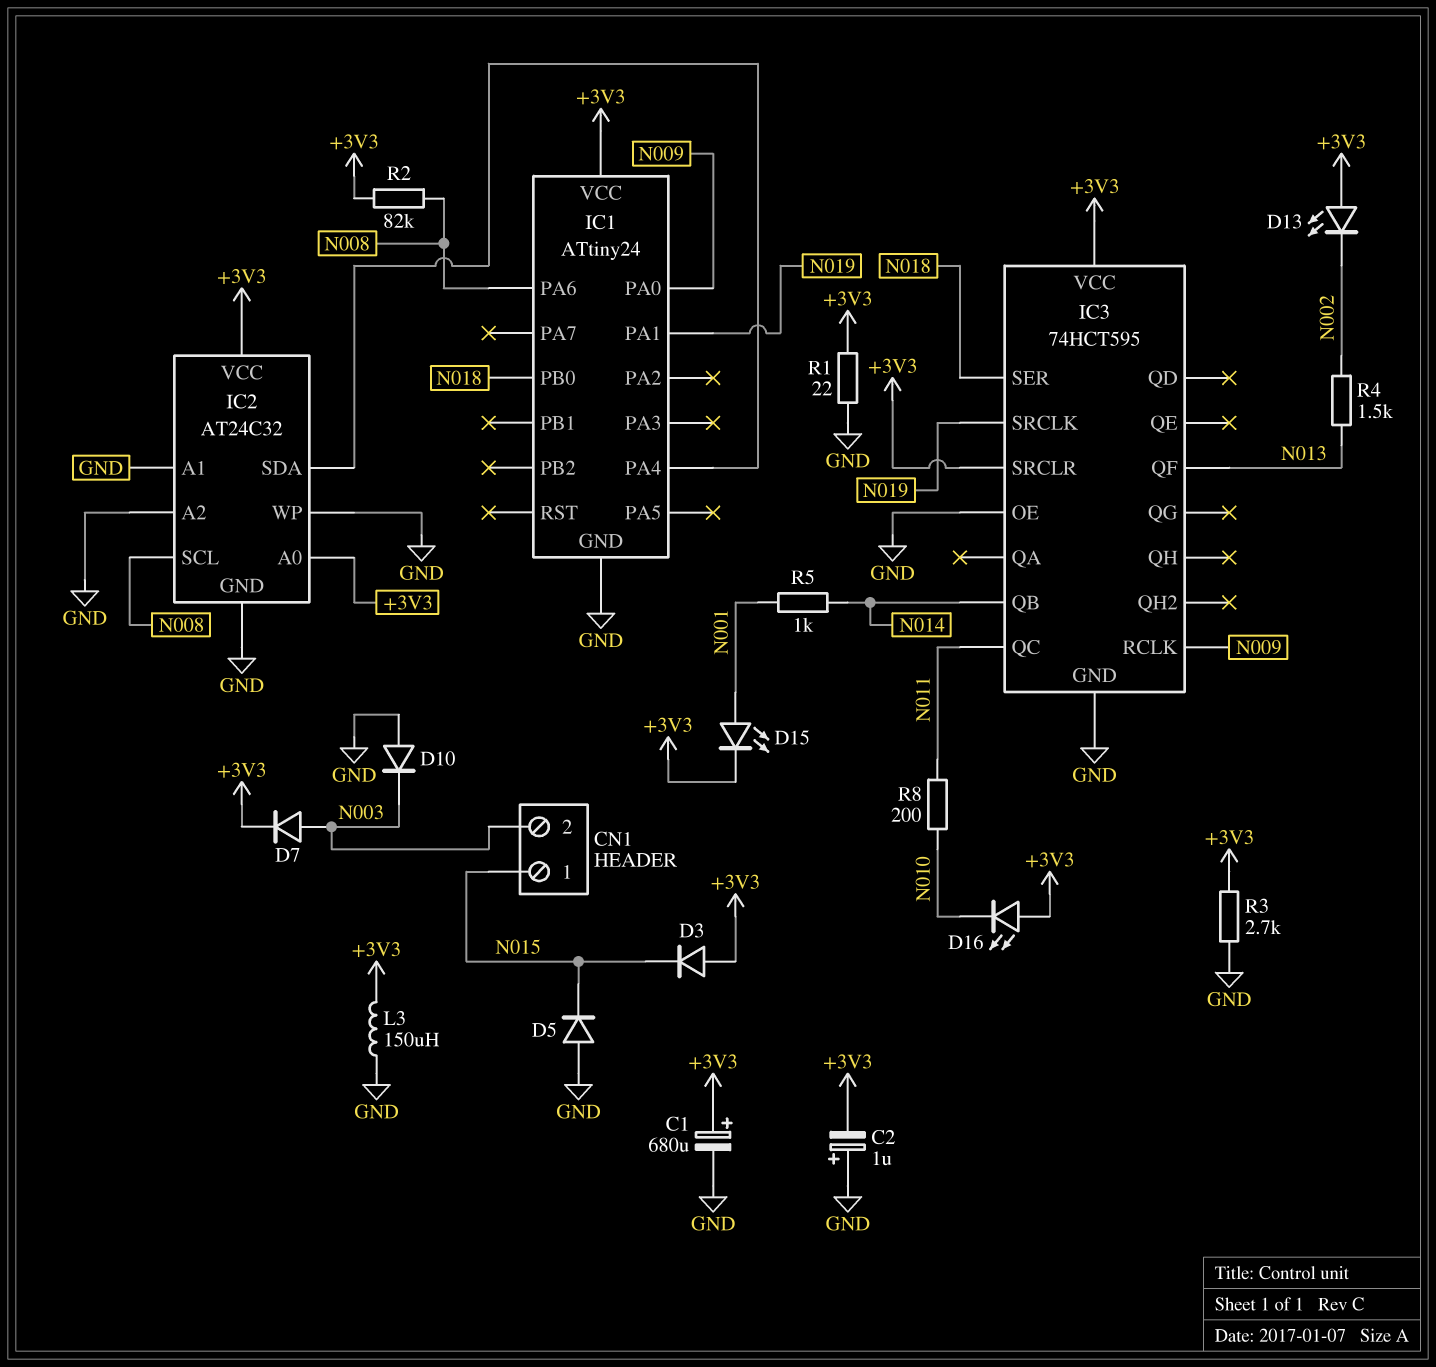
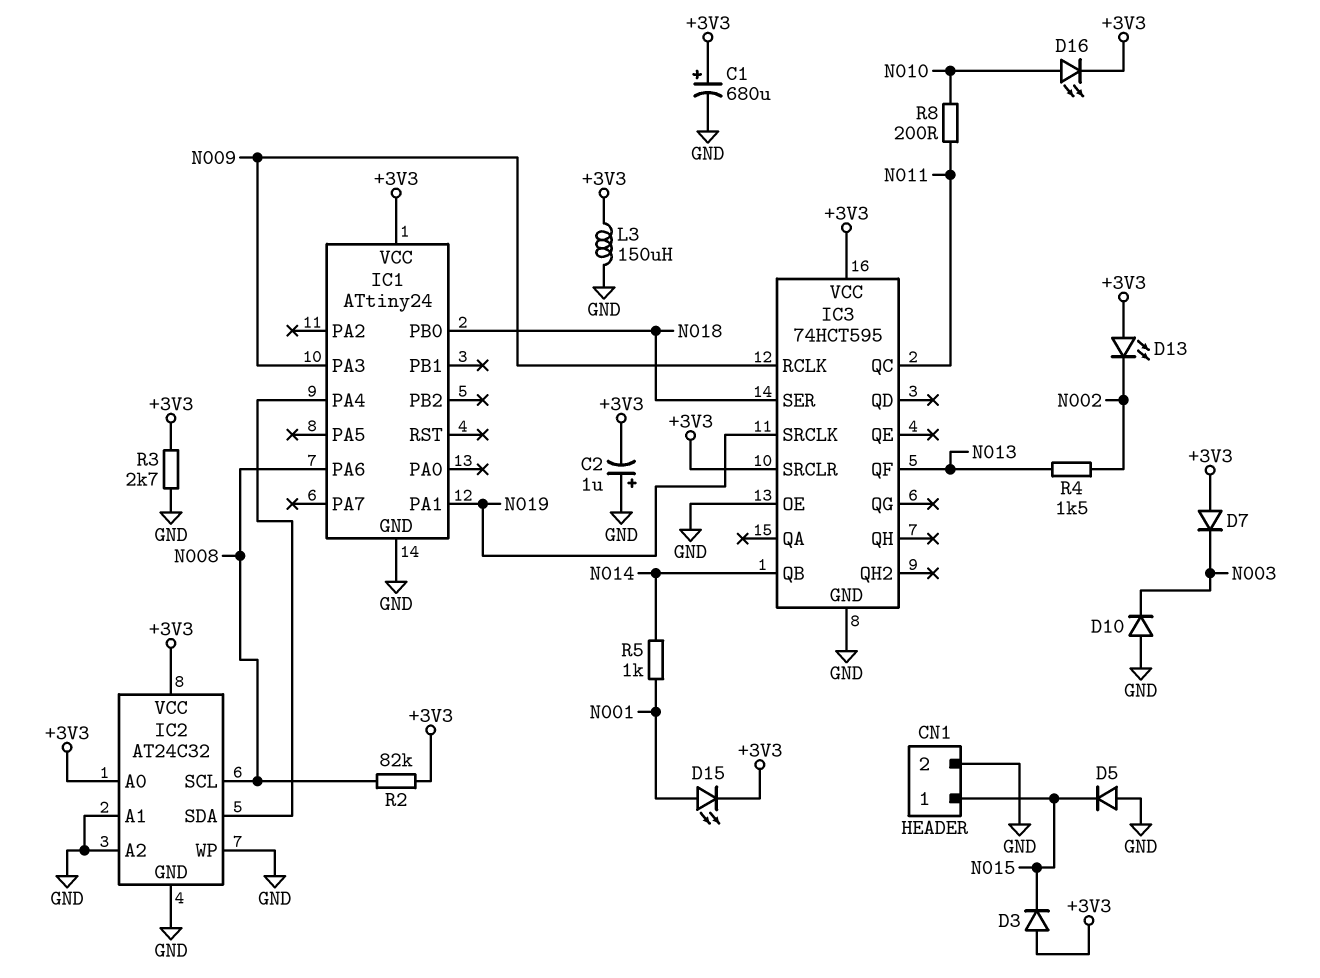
CN1 pin 2: N003 -> GND
D7: diode (A N003, K +3V3) -> diode (A +3V3, K N003)
D16: LED (A +3V3, K N010) -> LED (A N010, K +3V3)
IC1 pin PA0: N009 -> none
IC1 pin PA3: none -> N009
R1: 22 (+3V3, GND) -> none

